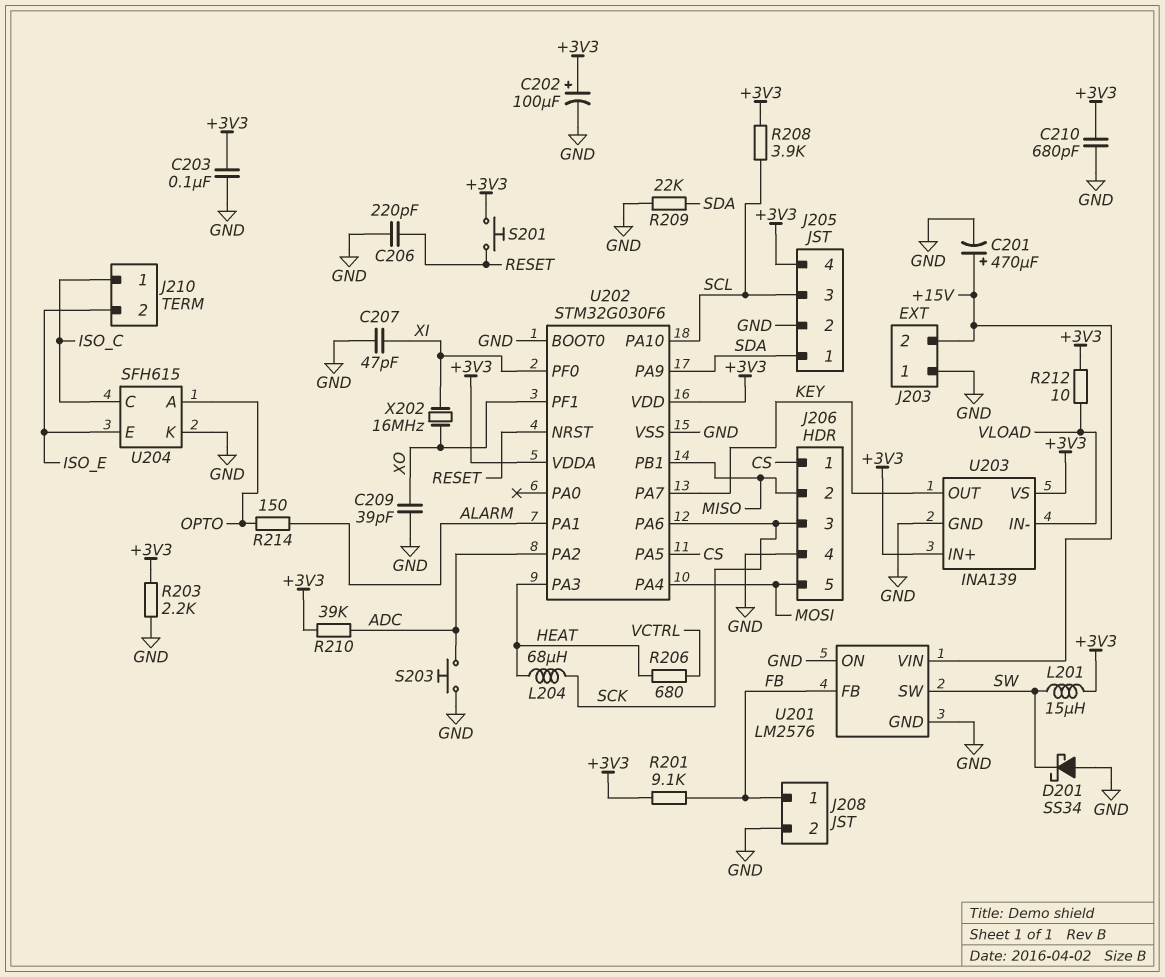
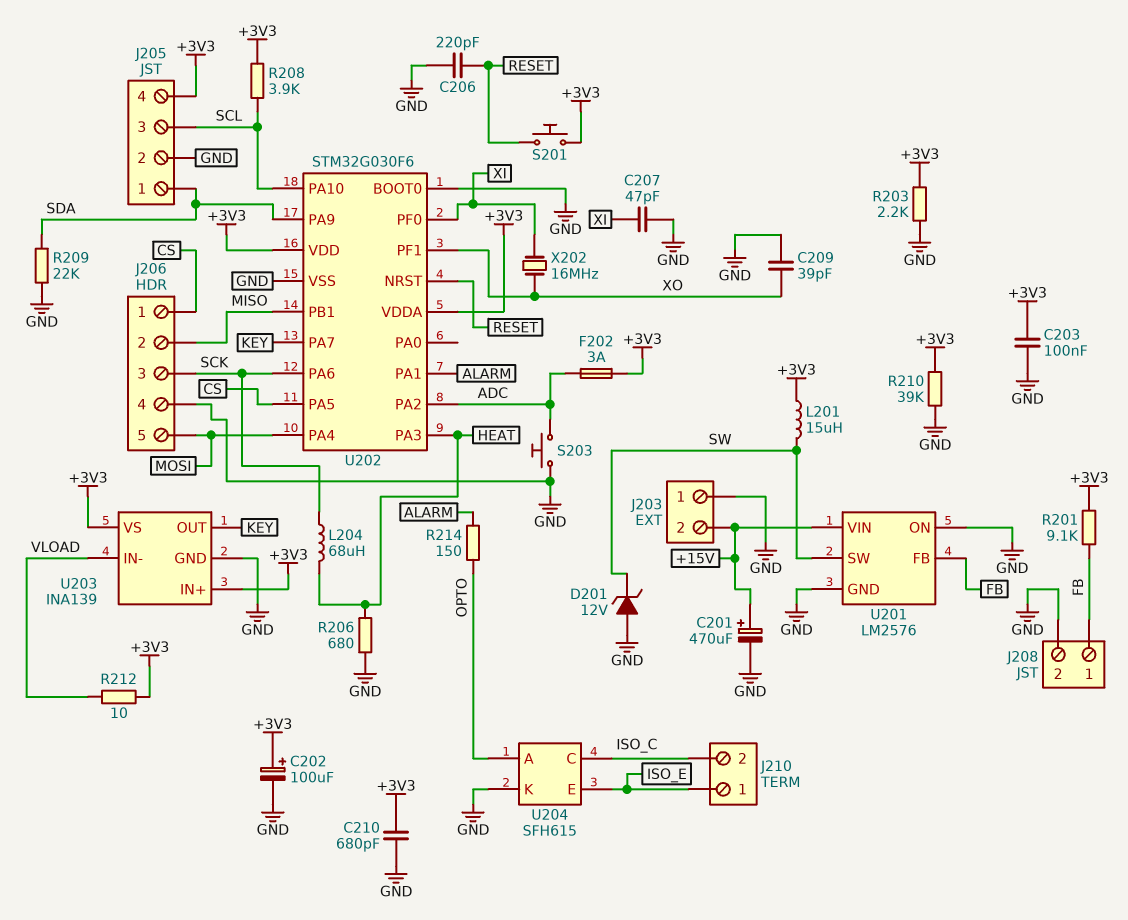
D201: schottky SS34 (A GND, K SW) -> zener 12V (A GND, K SW)
F202: none -> 3A (+3V3, ADC)
J210 pin 1: ISO_C -> ISO_E
J210 pin 2: ISO_E -> ISO_C
R206: 680 (HEAT, VCTRL) -> 680 (GND, HEAT)
R210: 39k (+3V3, ADC) -> 39k (+3V3, GND)

